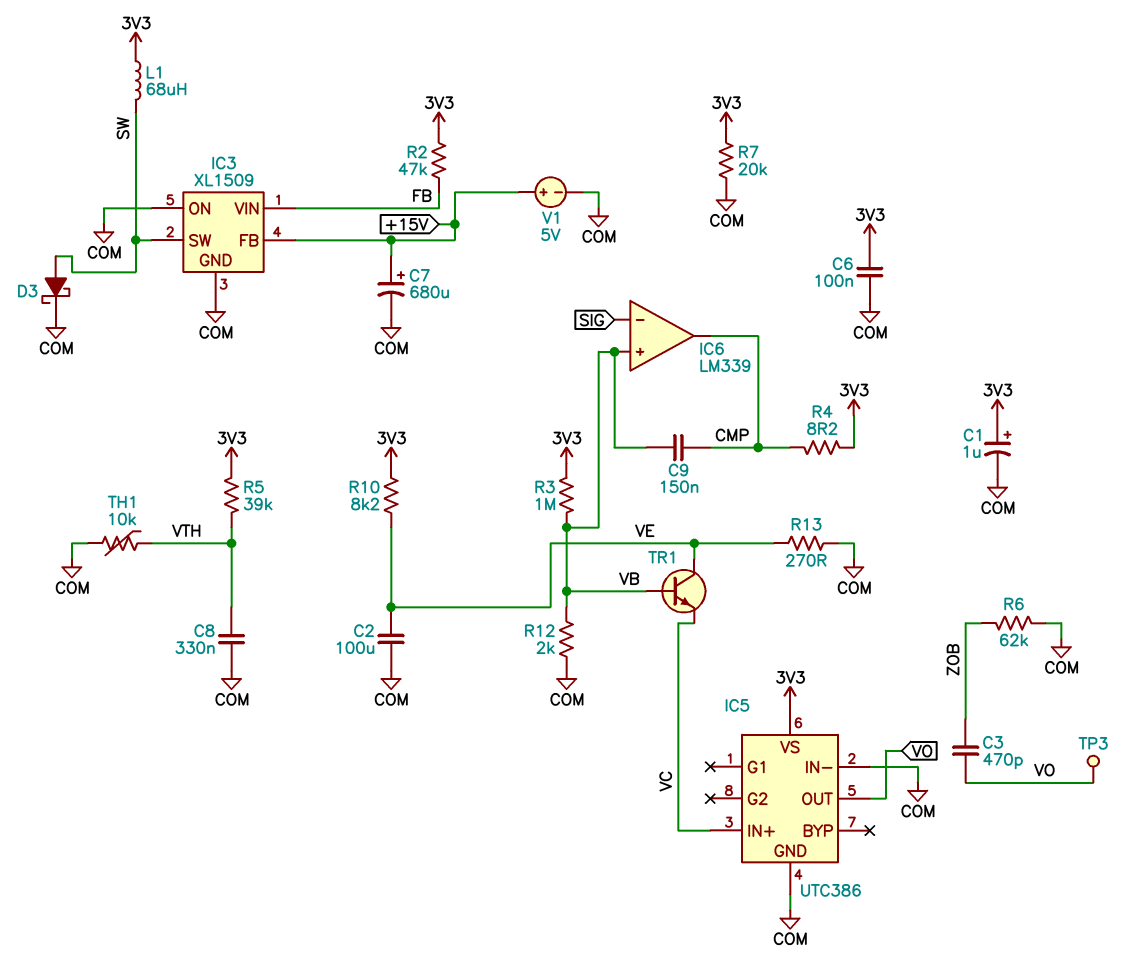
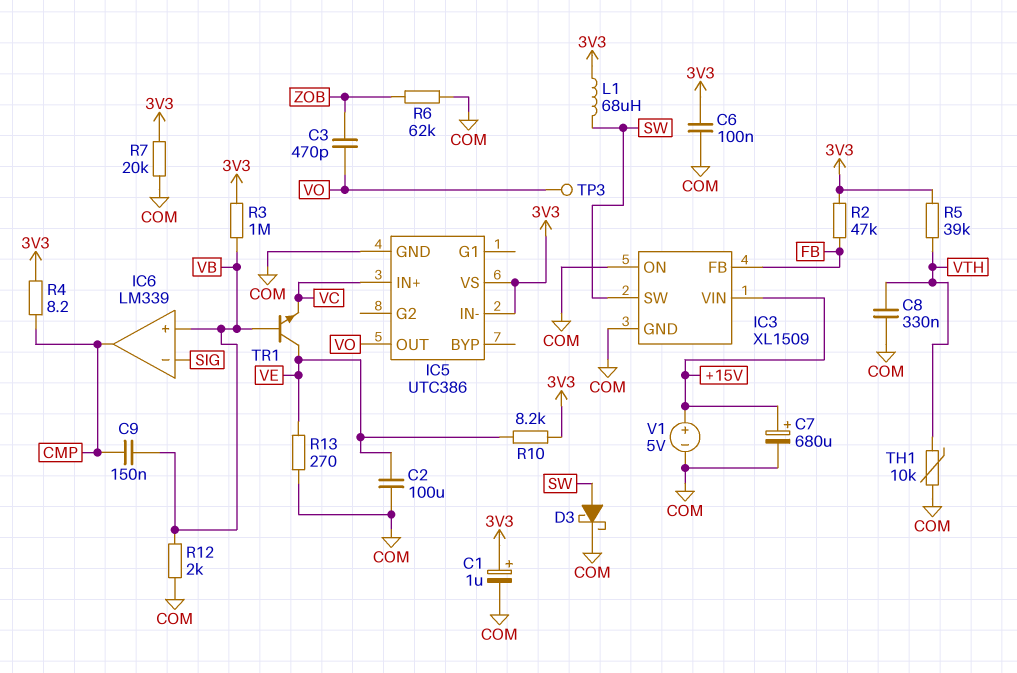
IC3 pin FB: +15V -> FB
IC3 pin VIN: FB -> +15V
IC5 pin IN-: COM -> 3V3

